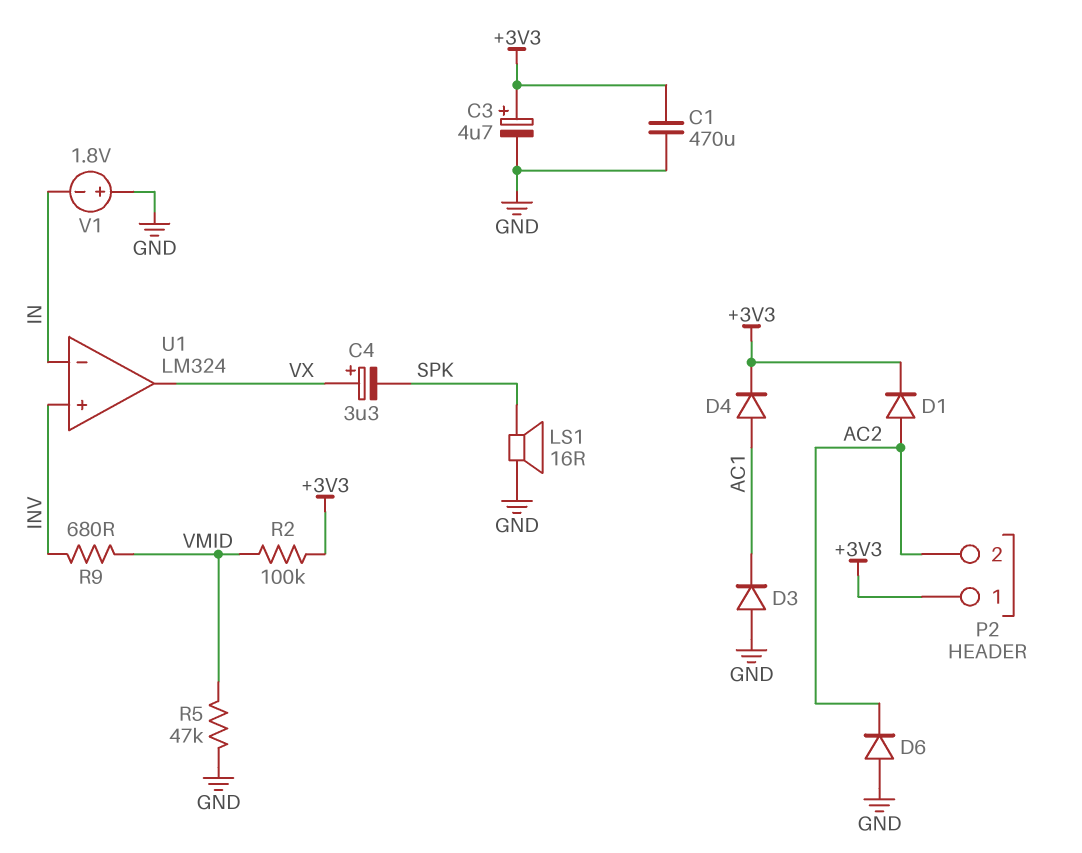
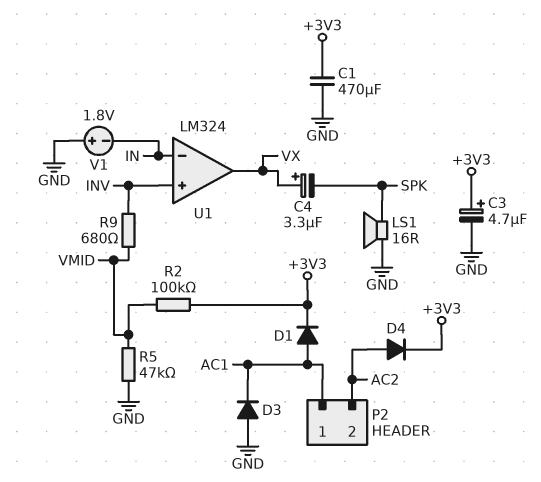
D1: diode (A AC2, K +3V3) -> diode (A AC1, K +3V3)
D4: diode (A AC1, K +3V3) -> diode (A AC2, K +3V3)
D6: diode (A GND, K AC2) -> none
P2 pin 1: +3V3 -> AC1

